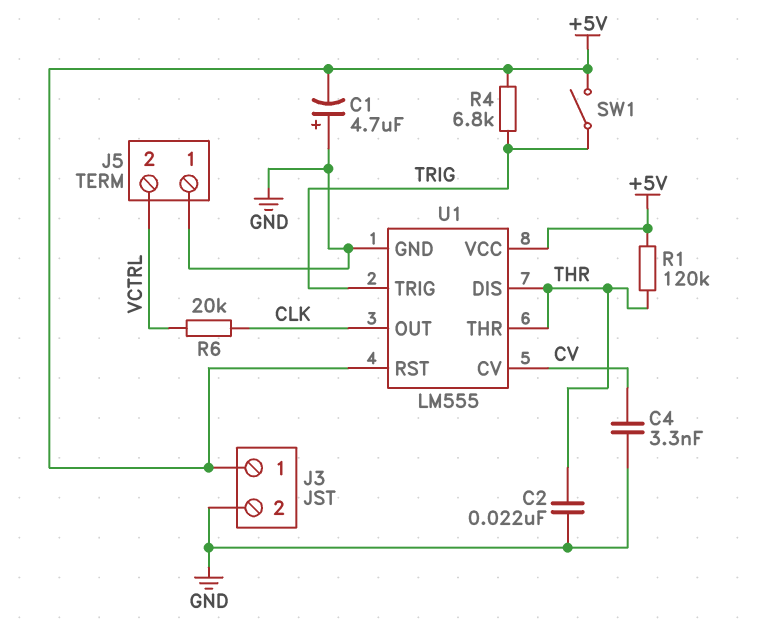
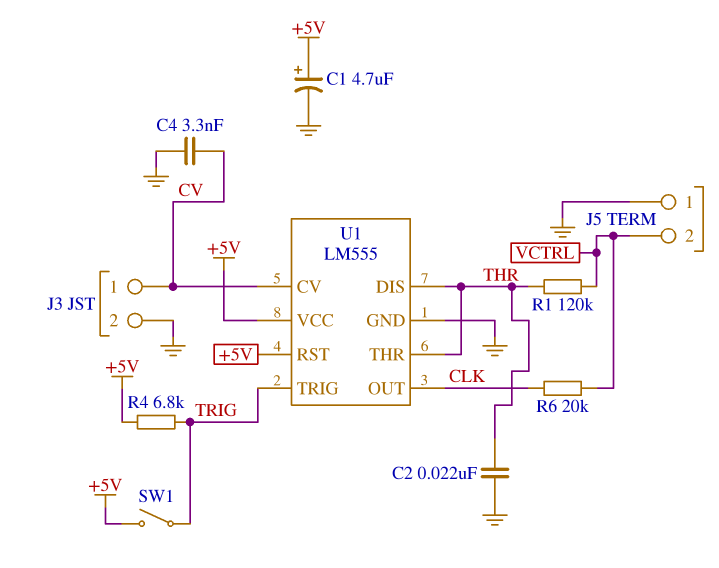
C1: 4.7uF (plus GND, minus +5V) -> 4.7uF (plus +5V, minus GND)
J3 pin 1: +5V -> CV
R1: 120k (+5V, THR) -> 120k (THR, VCTRL)

